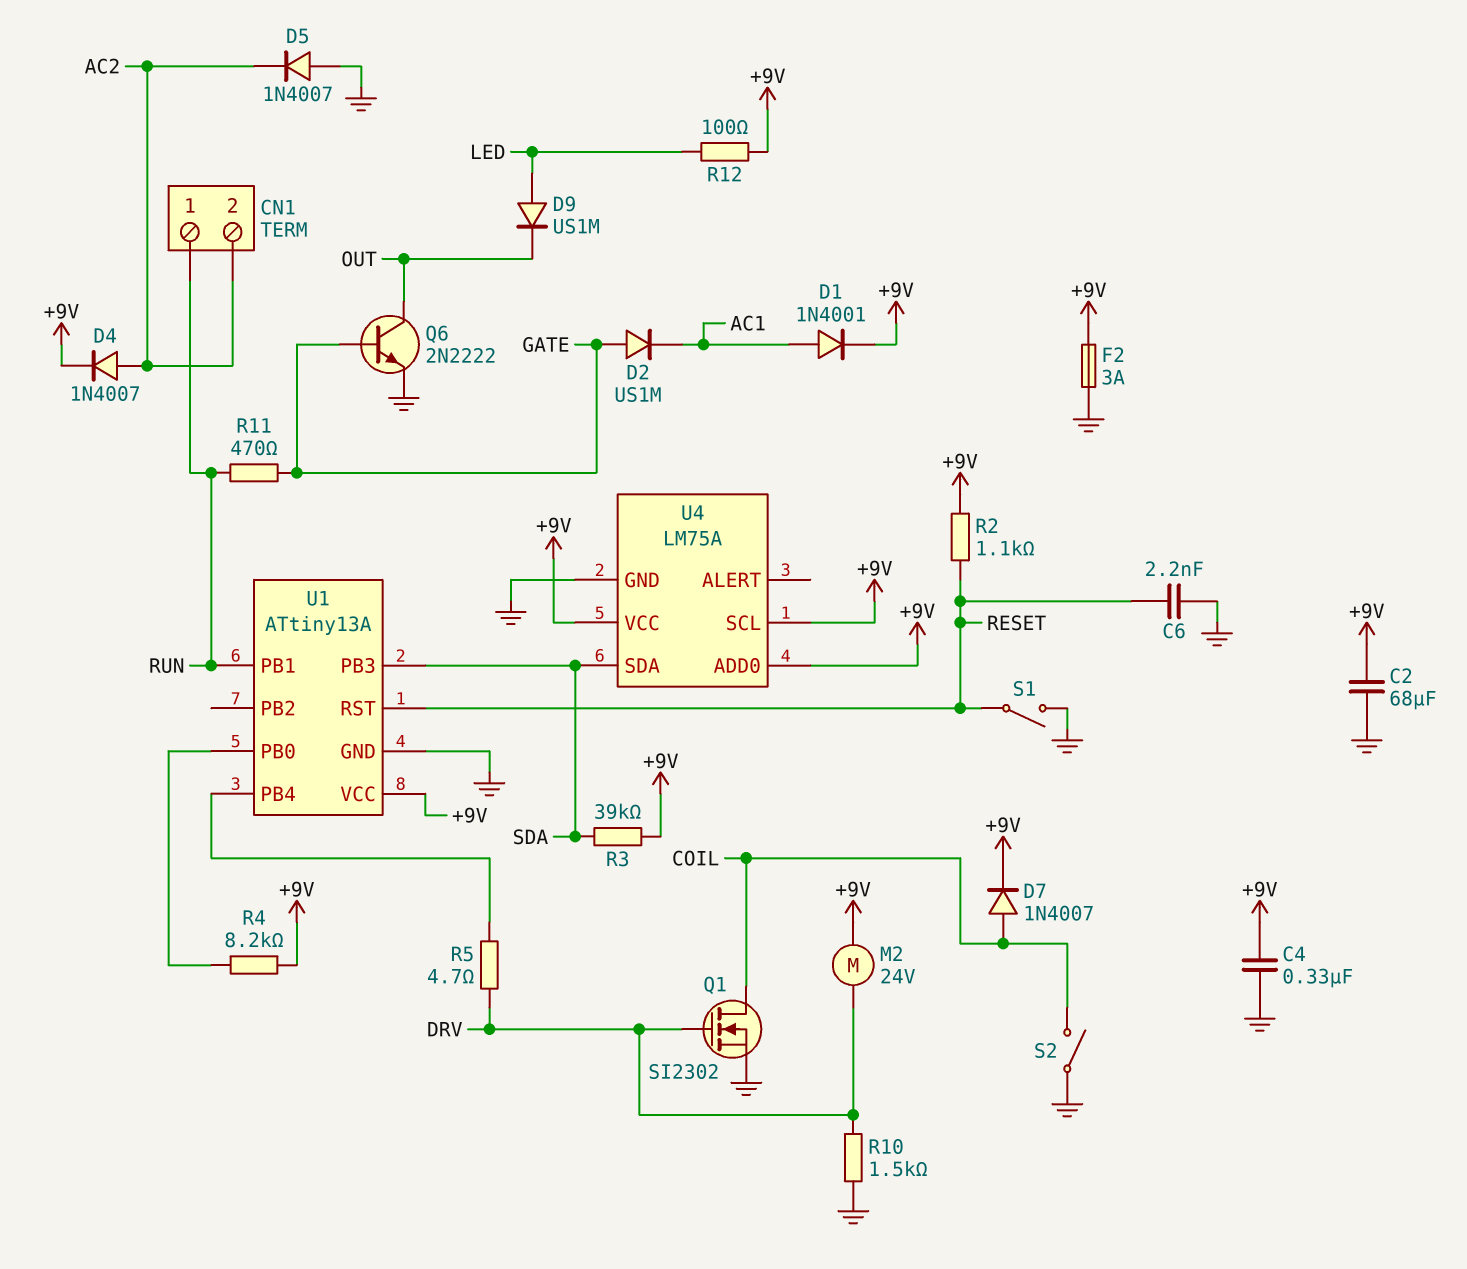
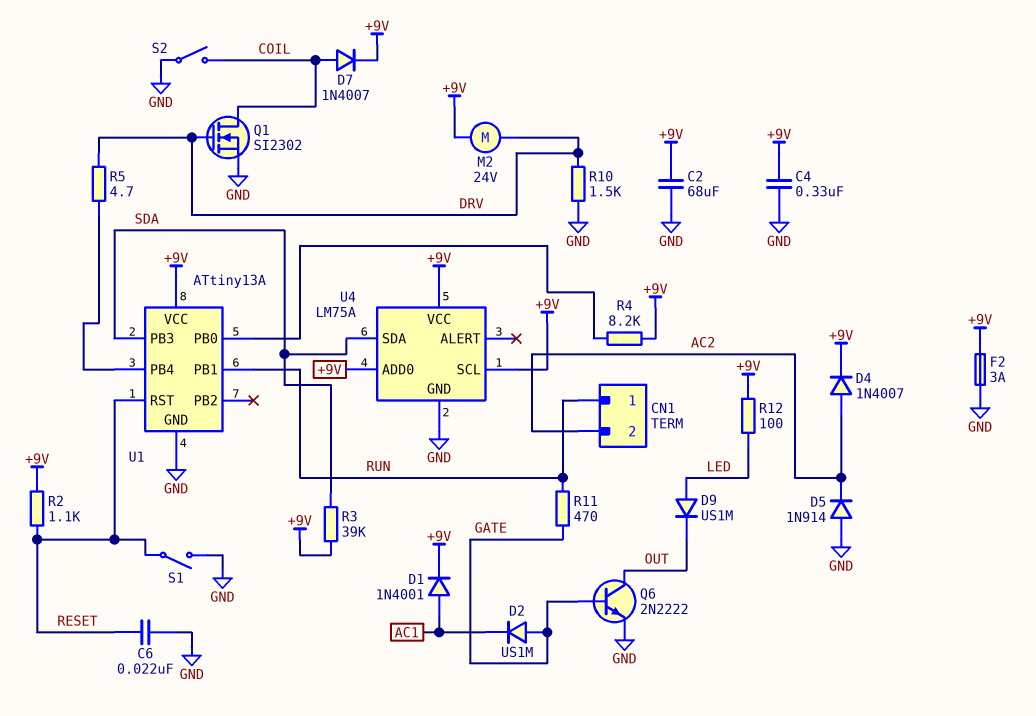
C6: 2.2nF (GND, RESET) -> 22nF (GND, RESET)
D5: diode 1N4007 (A GND, K AC2) -> diode 1N914 (A GND, K AC2)

